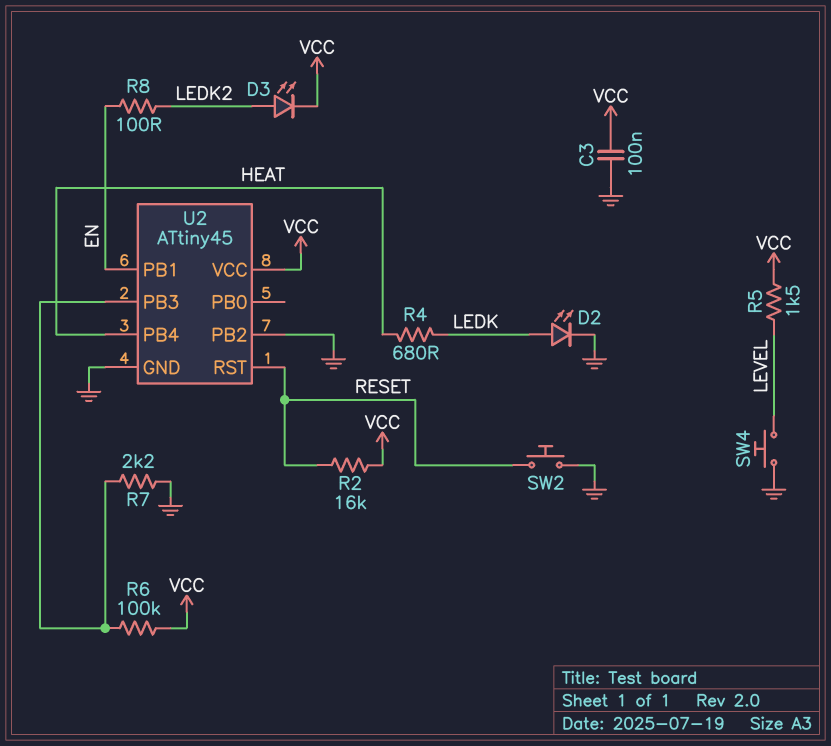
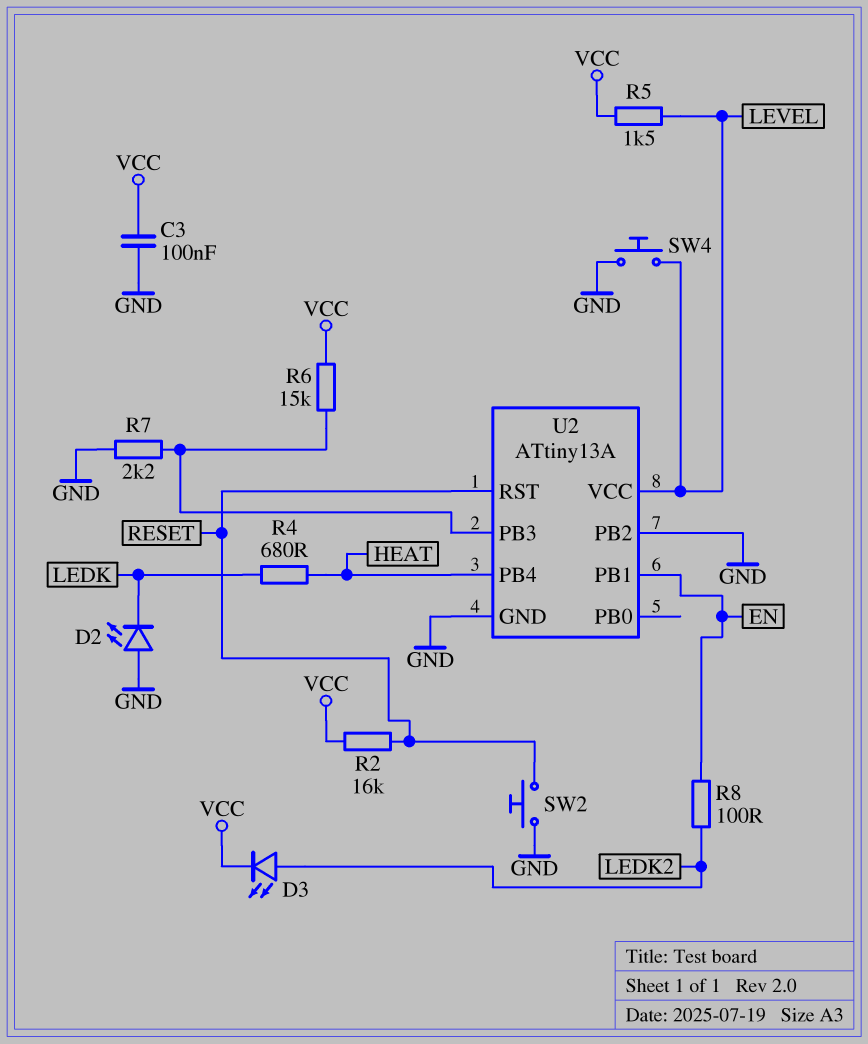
D2: LED (A LEDK, K GND) -> LED (A GND, K LEDK)
R6: 100k (U2/PB3, VCC) -> 15k (U2/PB3, VCC)
U2: ATtiny45 -> ATtiny13A
U2 pin VCC: VCC -> LEVEL

